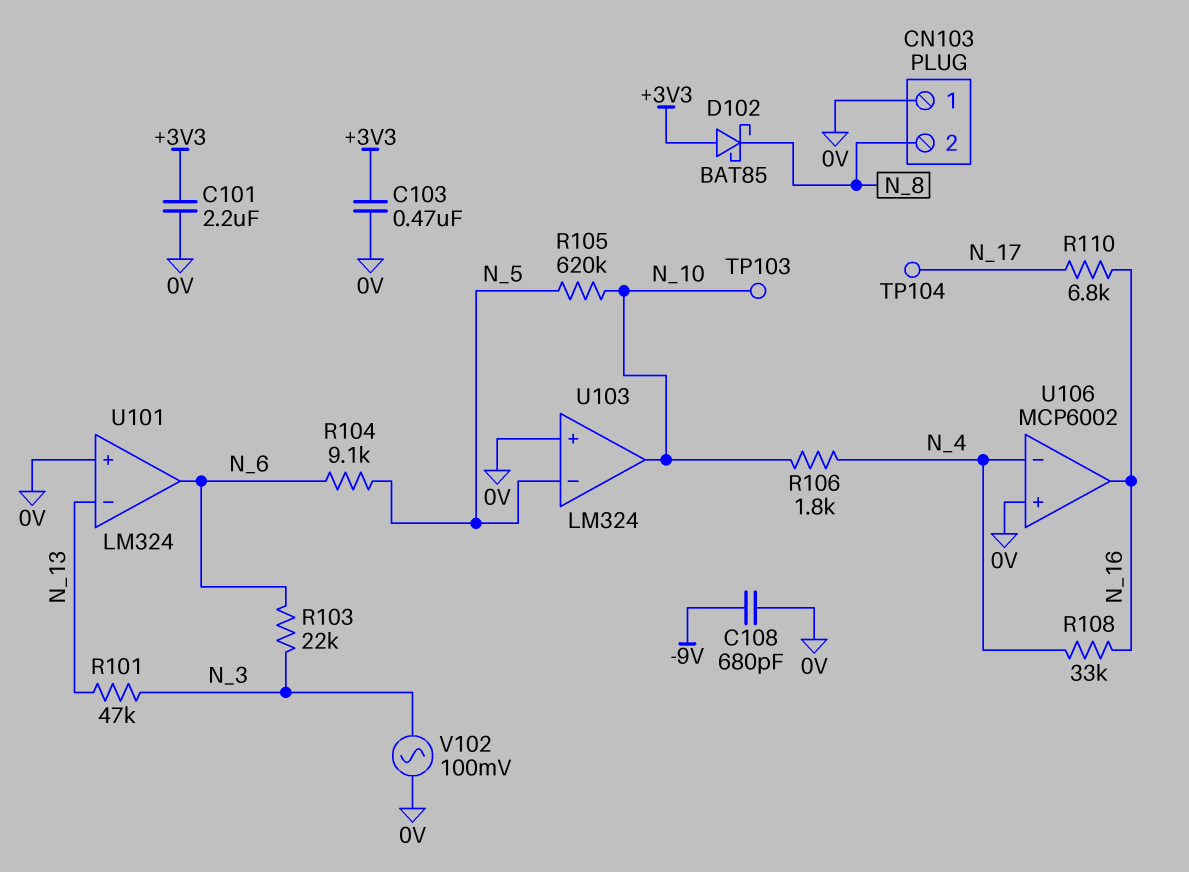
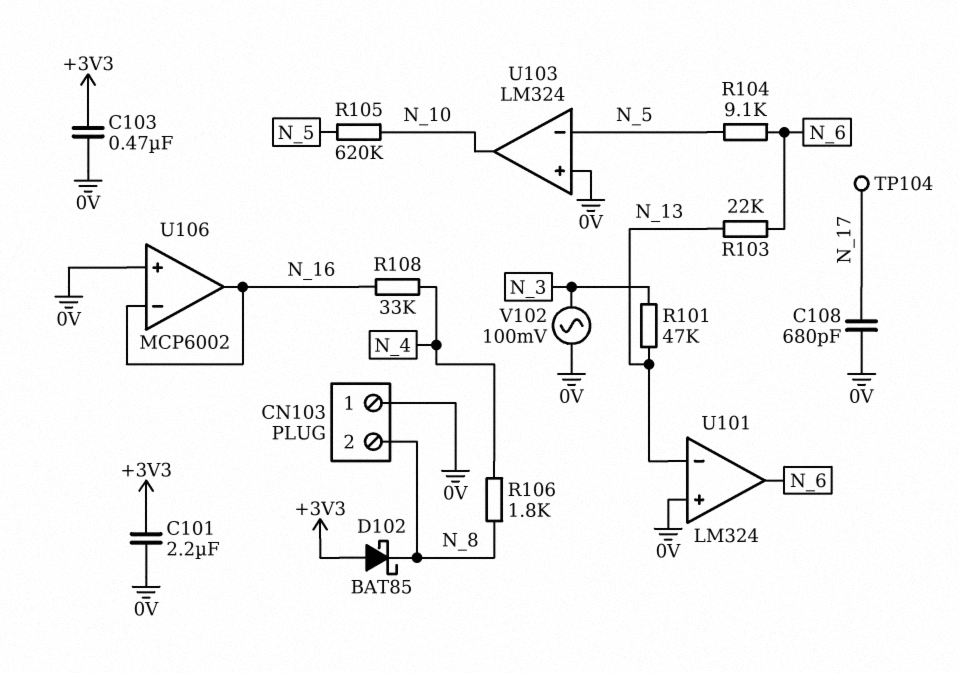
C108: 680pF (-9V, 0V) -> 680pF (0V, N_17)
R103: 22k (N_3, N_6) -> 22k (N_6, N_13)
R106: 1.8k (N_4, N_10) -> 1.8k (N_4, N_8)
R110: 6.8k (N_16, N_17) -> none
TP103: test point (N_10) -> none
U106 pin in-: N_4 -> N_16

